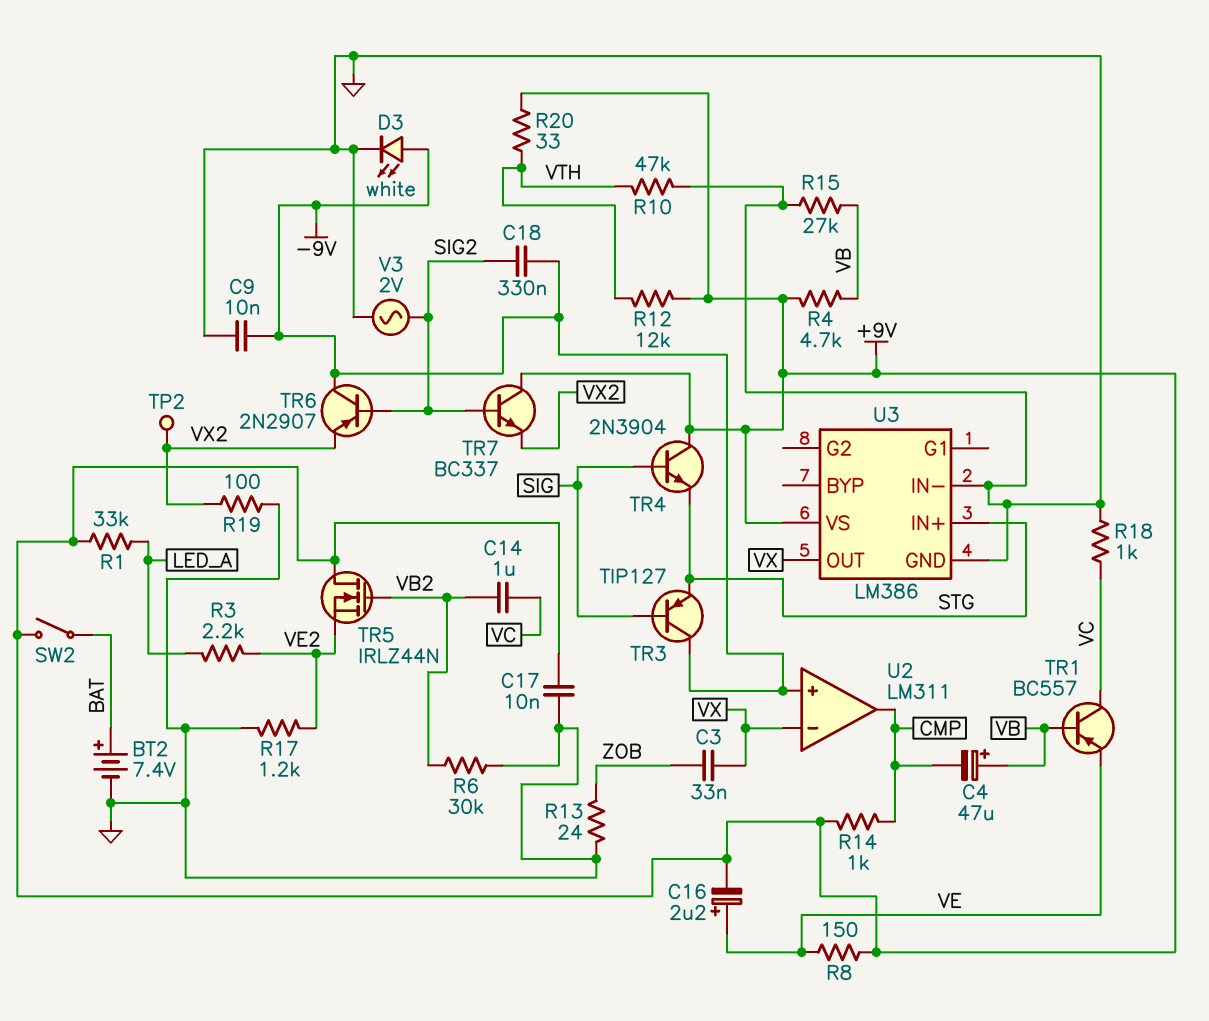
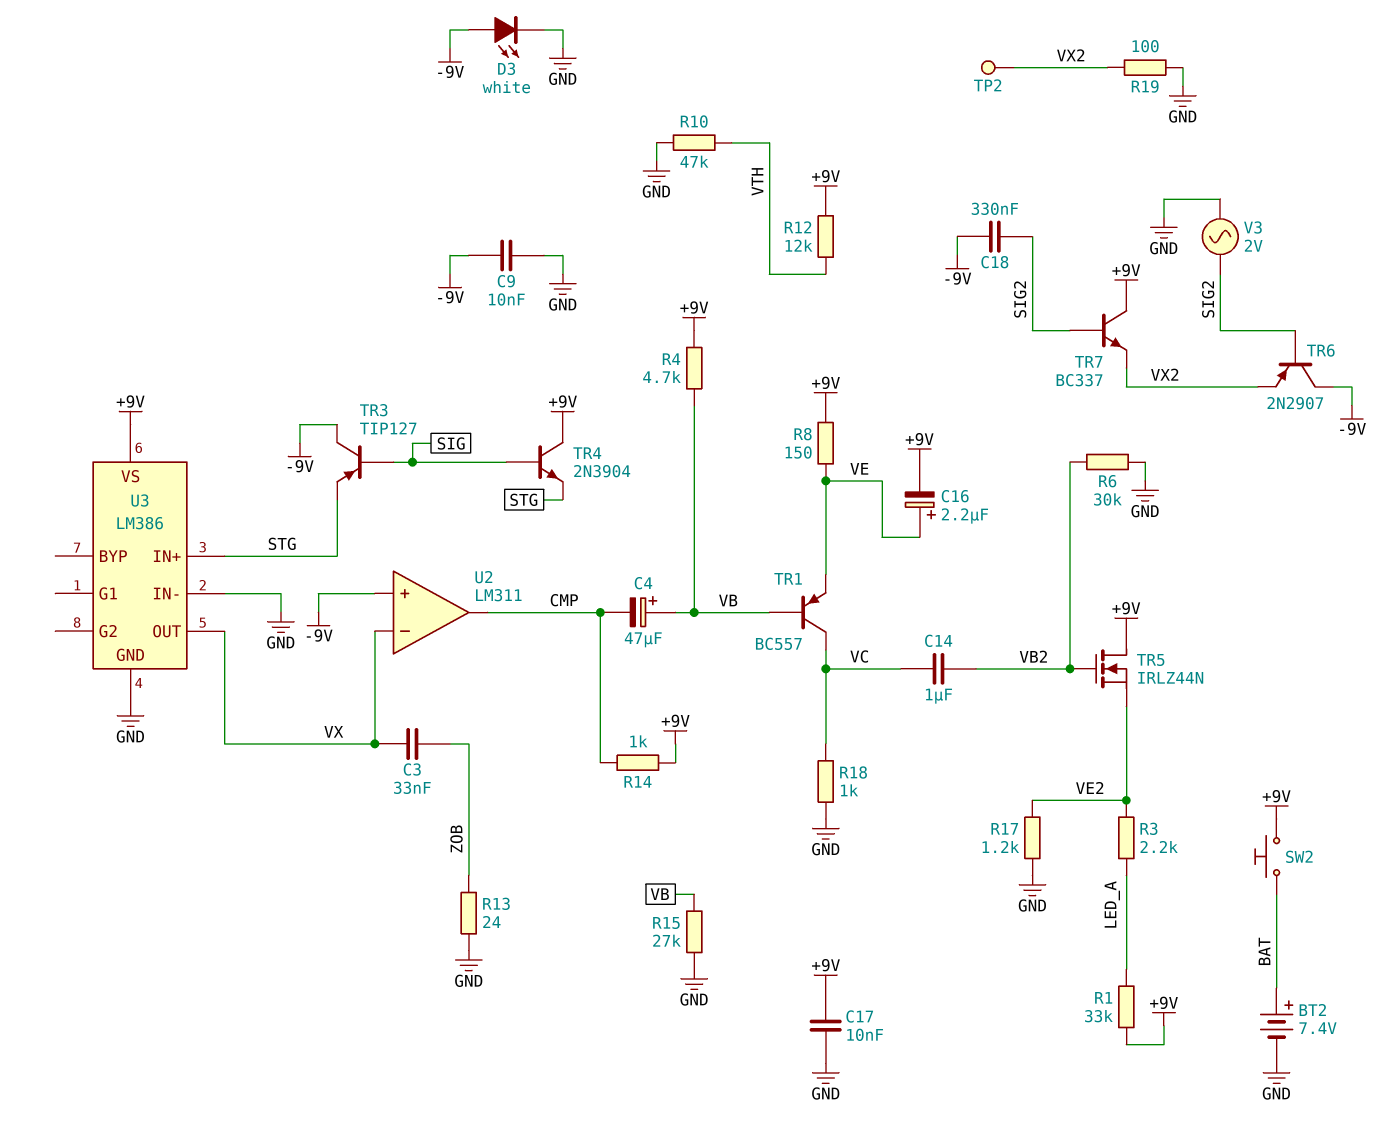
R20: 33 (+9V, VTH) -> none
SW2: switch (+9V, BAT) -> button (+9V, BAT)

